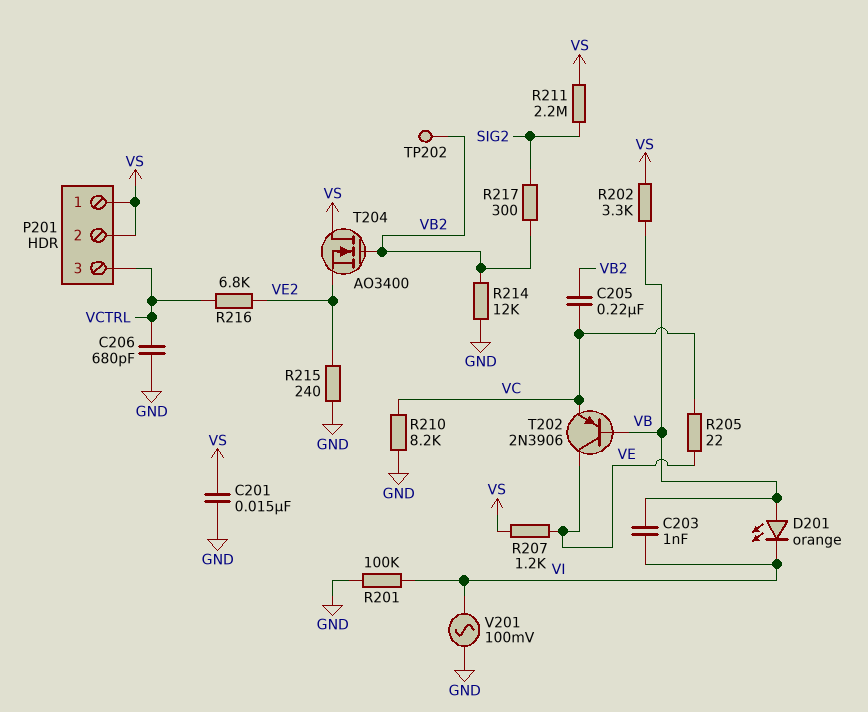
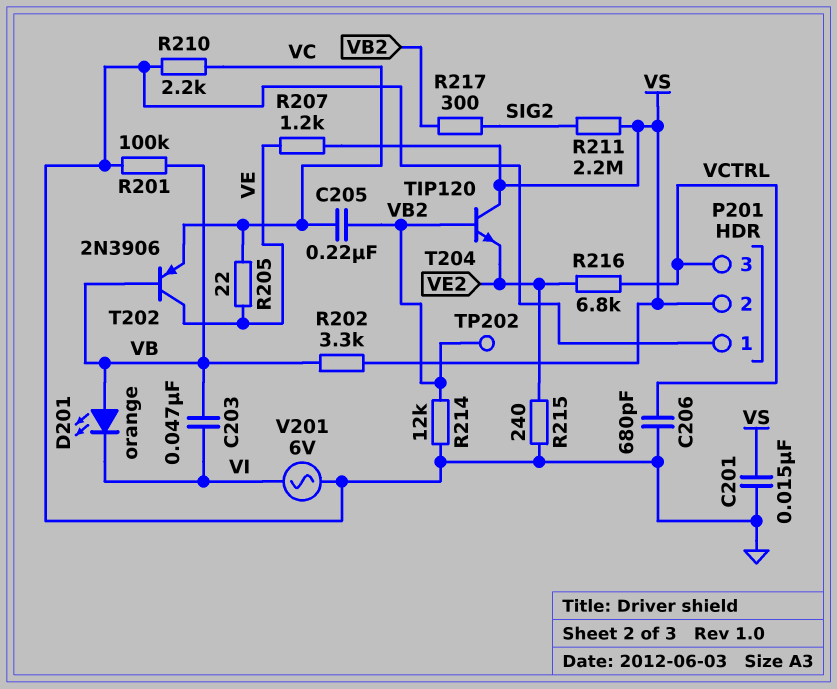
C203: 1nF (VB, VI) -> 47nF (VB, VI)
P201 pin 1: VS -> GND
R201: 100k (GND, VI) -> 100k (GND, VB)
R210: 8.2k (GND, VC) -> 2.2k (GND, VC)
T204: NMOS AO3400 (G VB2, D VS, S VE2) -> NPN TIP120 (B VB2, C VS, E VE2)
V201: AC 100mV (GND, VI) -> AC 6V (GND, VI)

